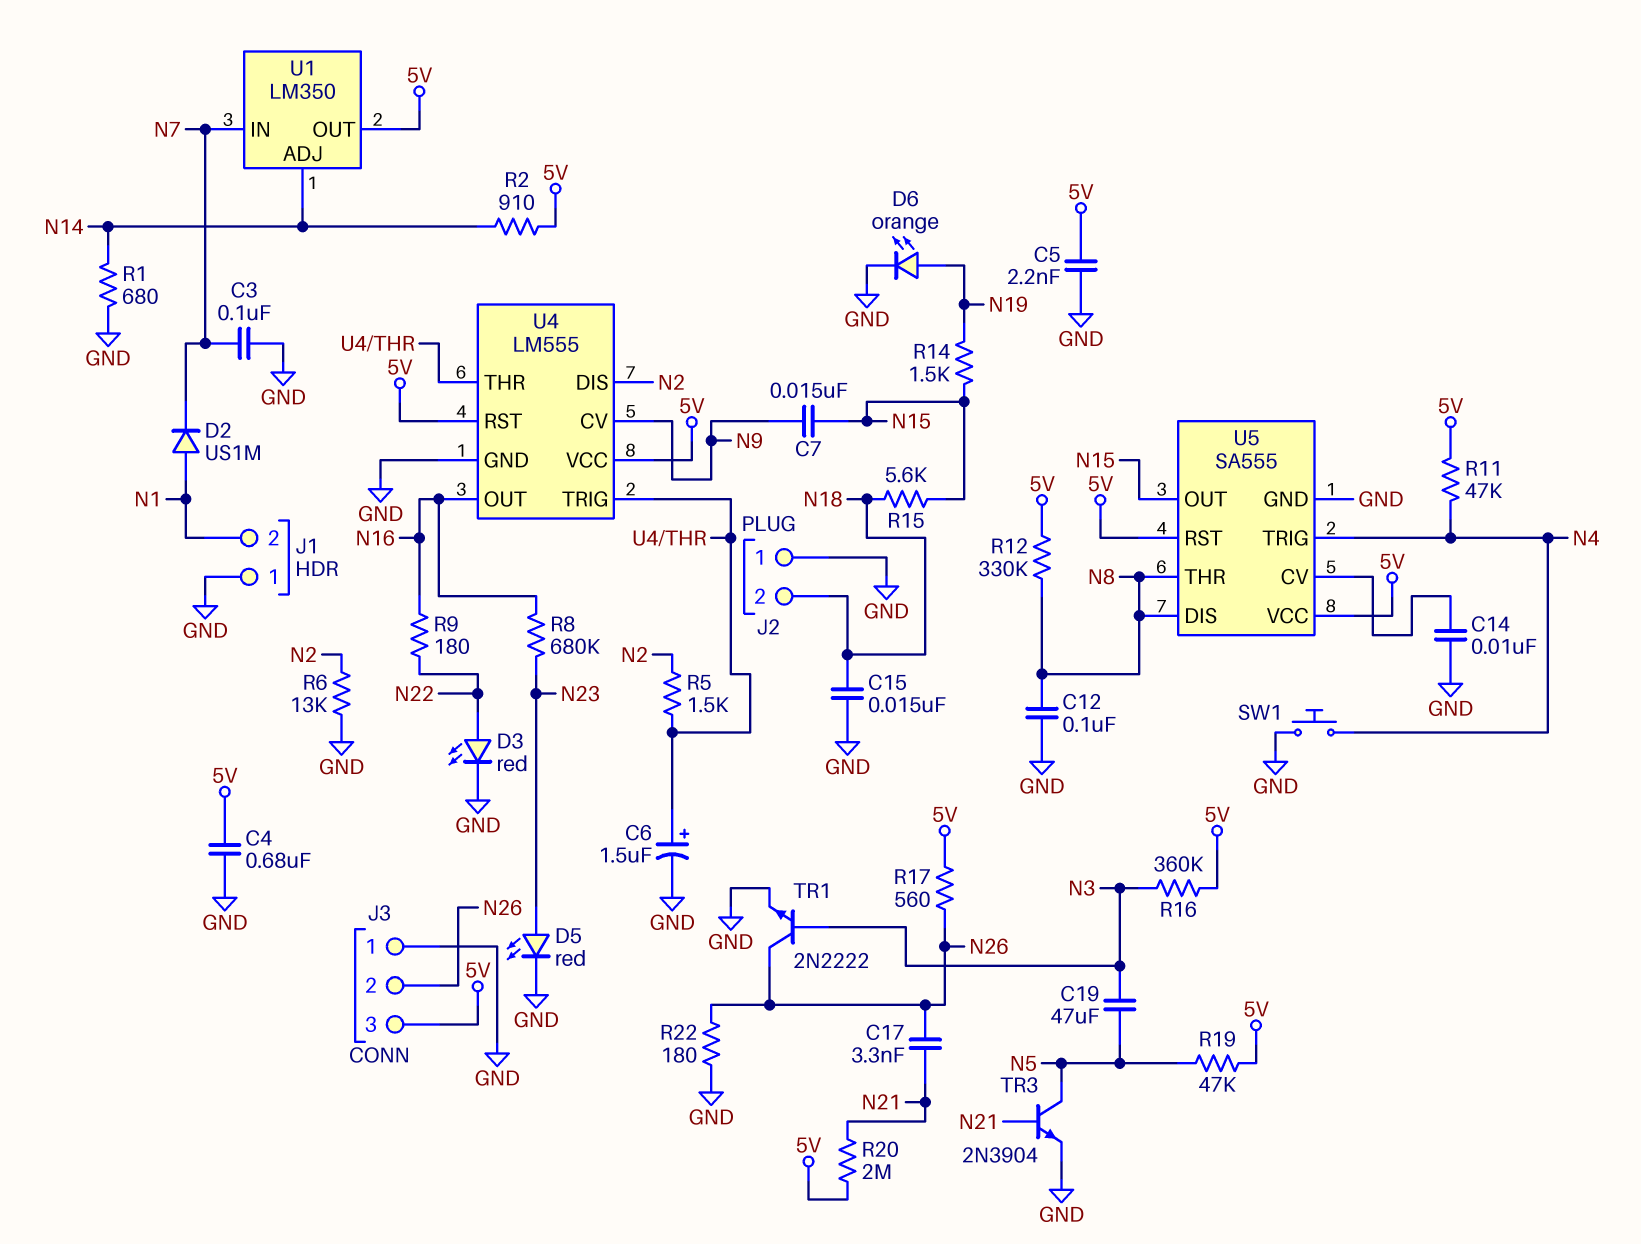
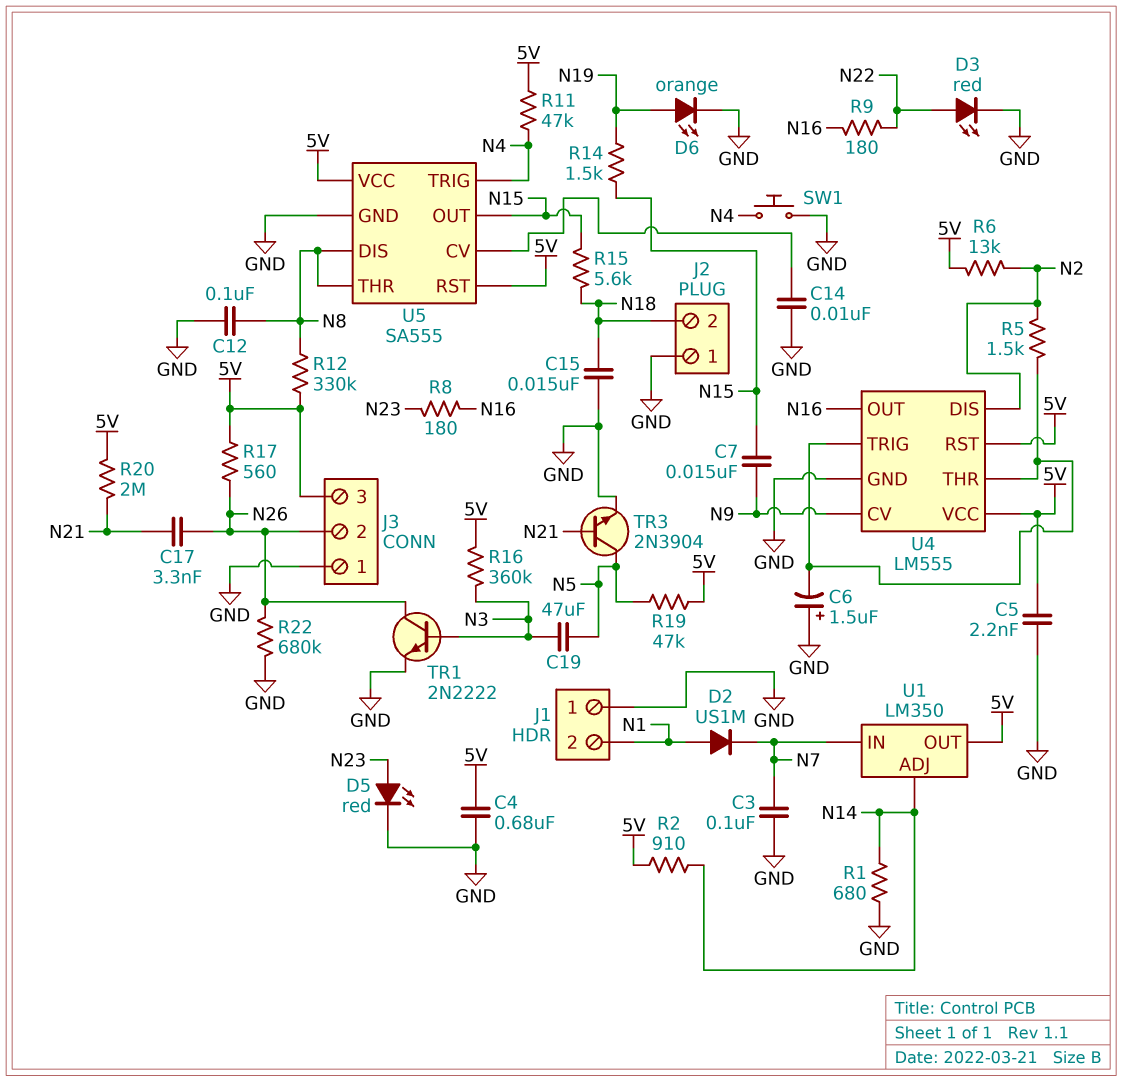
C6: 1.5uF (plus U4/THR, minus GND) -> 1.5uF (plus GND, minus U4/THR)
R6: 13k (GND, N2) -> 13k (5V, N2)
R8: 680k (N16, N23) -> 180 (N16, N23)
R22: 180 (GND, N26) -> 680k (GND, N26)

